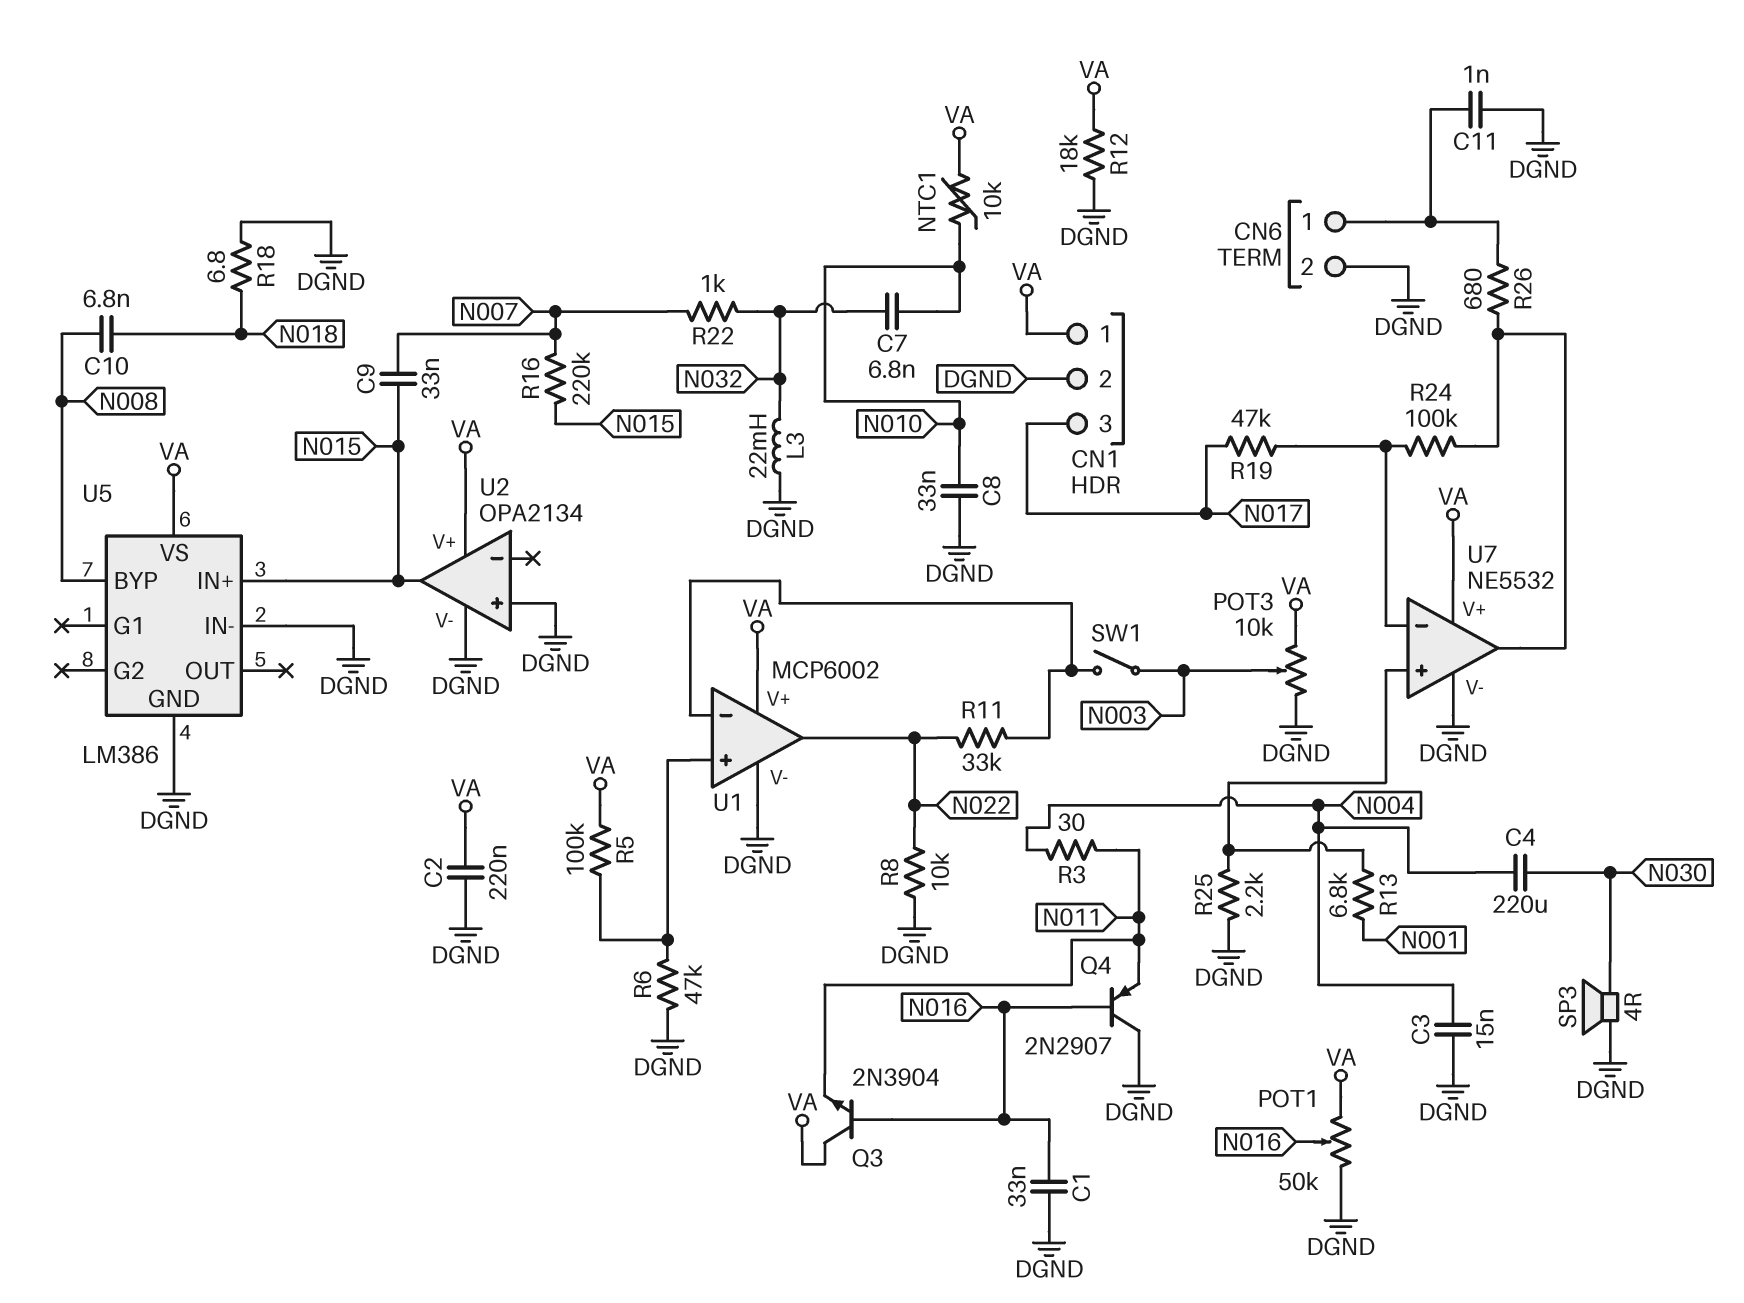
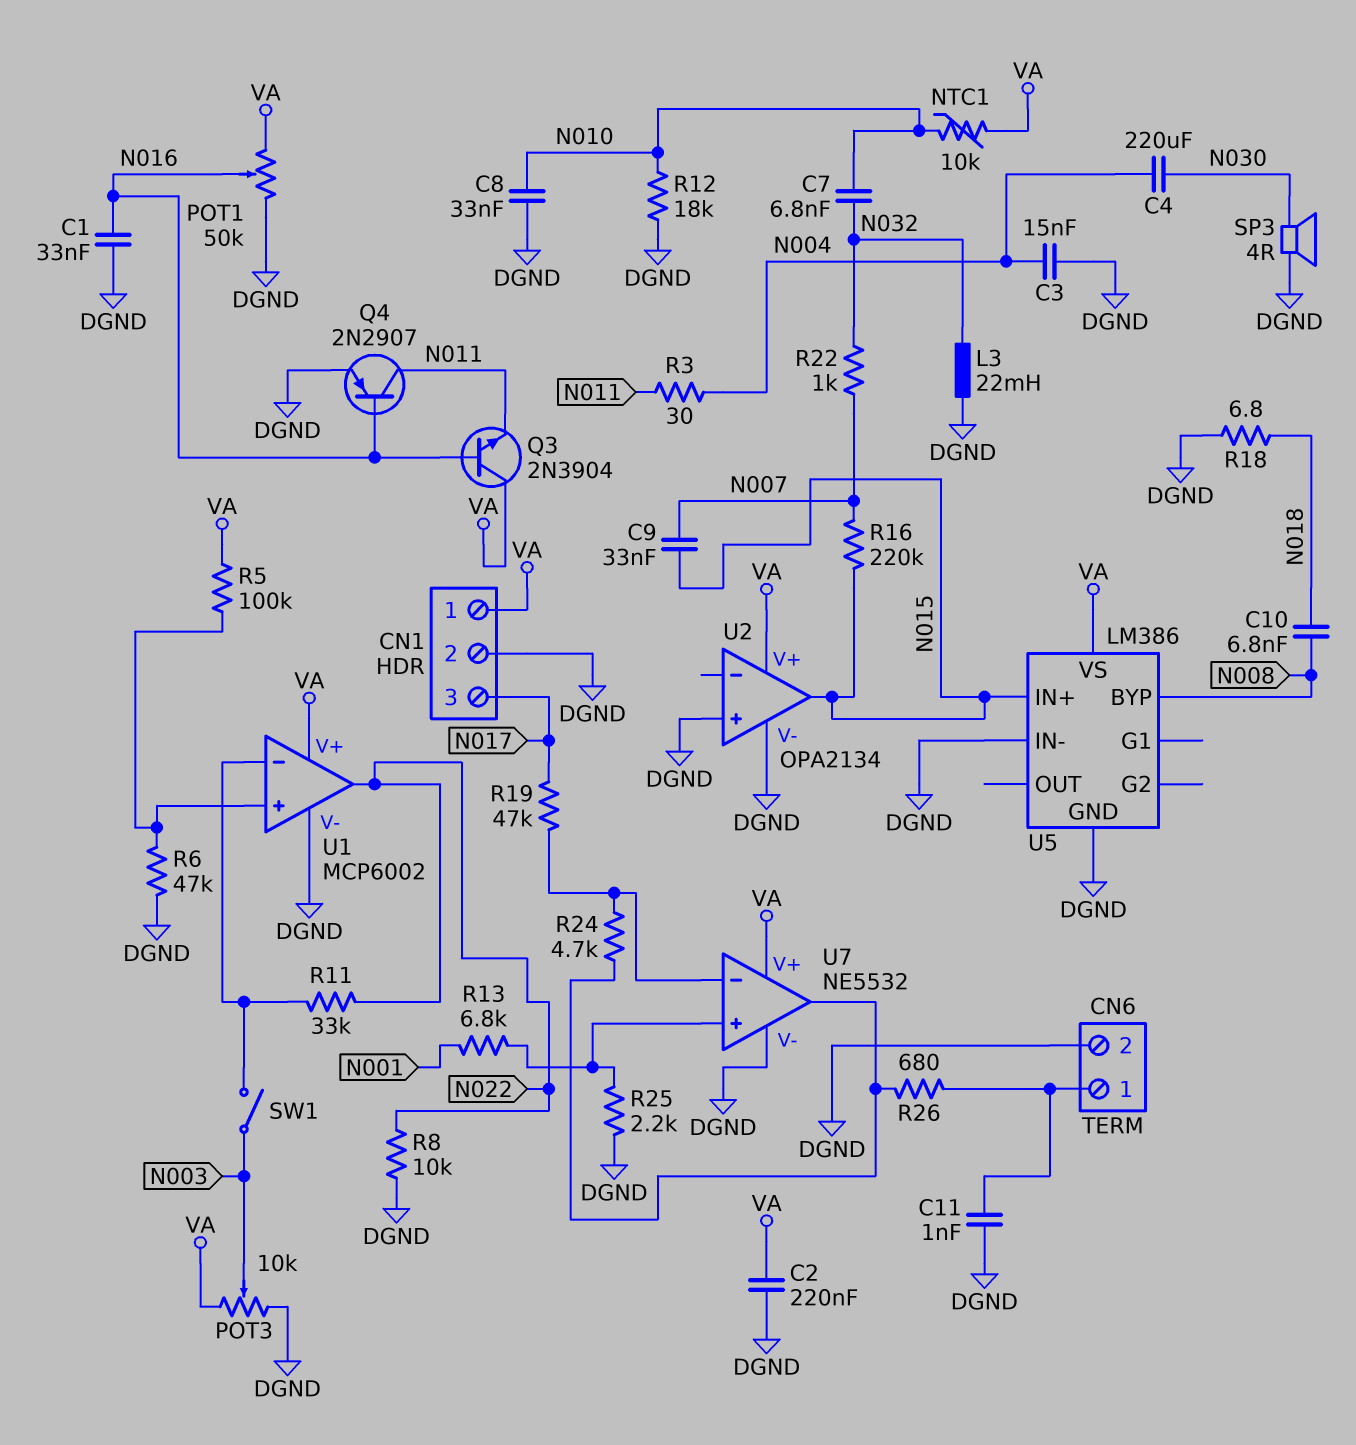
Q4: PNP 2N2907 (B N016, C DGND, E N011) -> PNP 2N2907 (B N016, C N011, E DGND)
R12: 18k (DGND, VA) -> 18k (DGND, N010)
R24: 100k (U7/in-, U7/out) -> 4.7k (U7/in-, U7/out)

